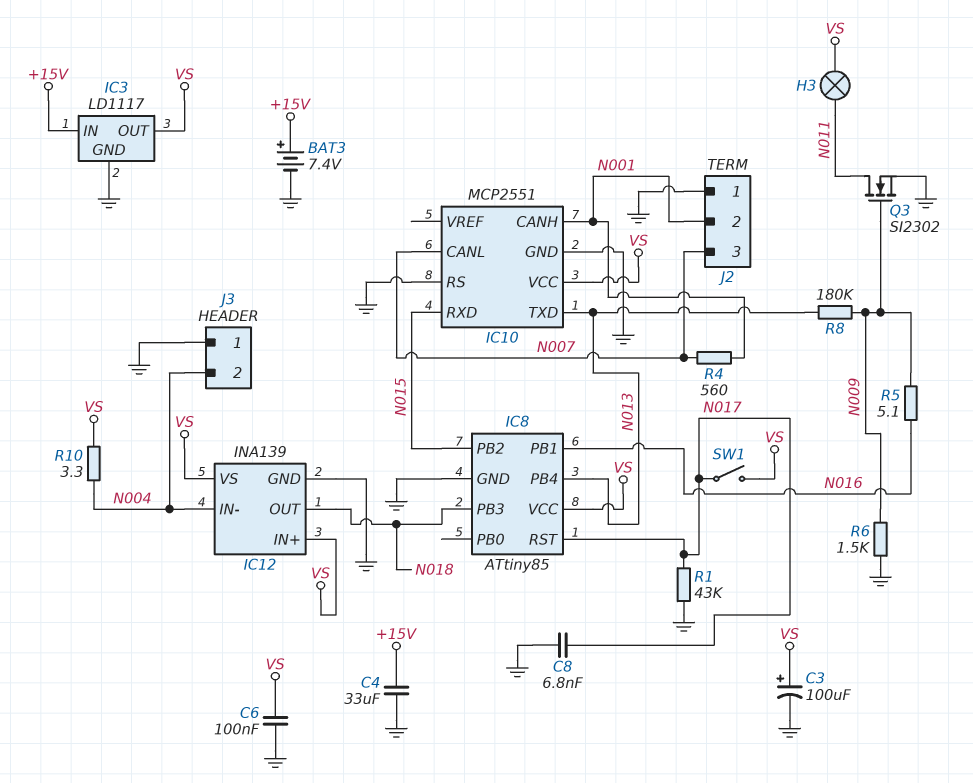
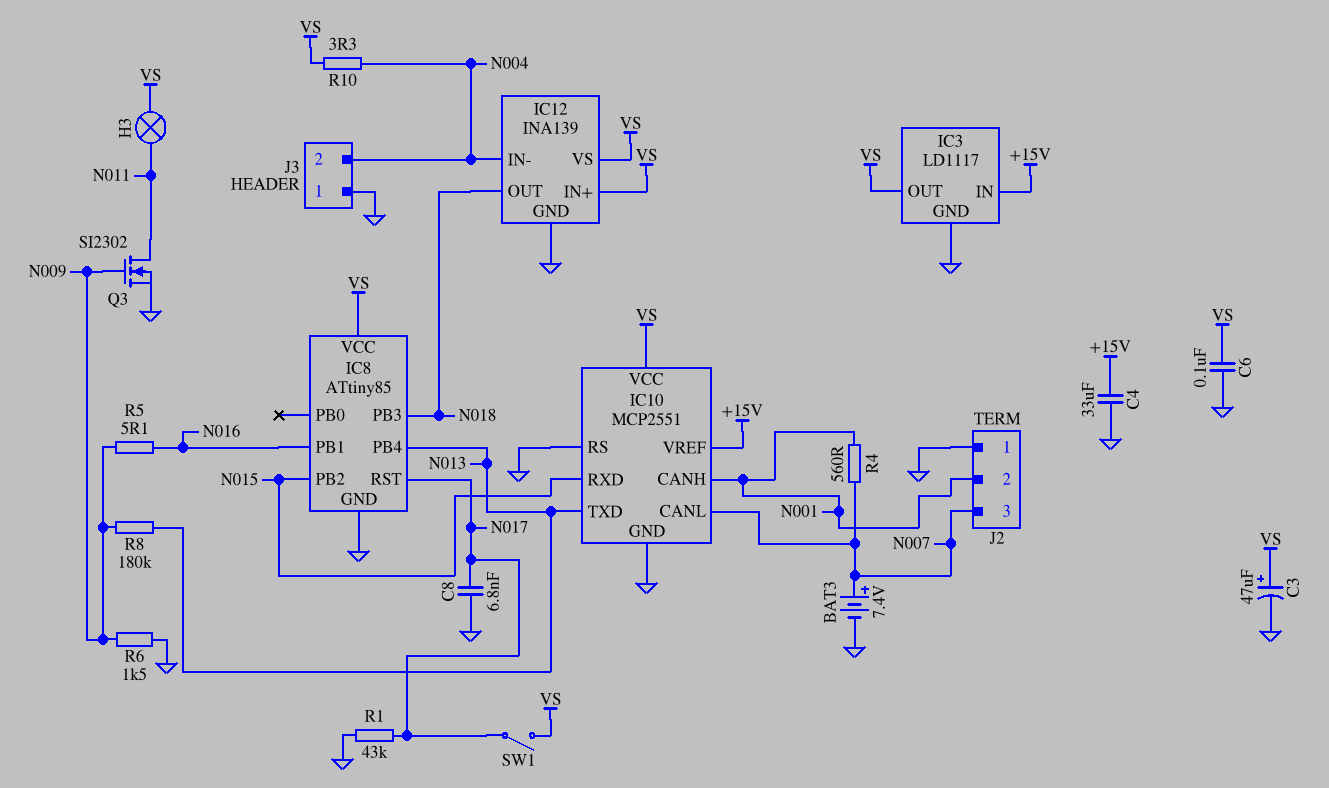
BAT3: 7.4V (plus +15V, minus GND) -> 7.4V (plus N007, minus GND)
C3: 100uF (plus VS, minus GND) -> 47uF (plus VS, minus GND)
IC10 pin VREF: none -> +15V

